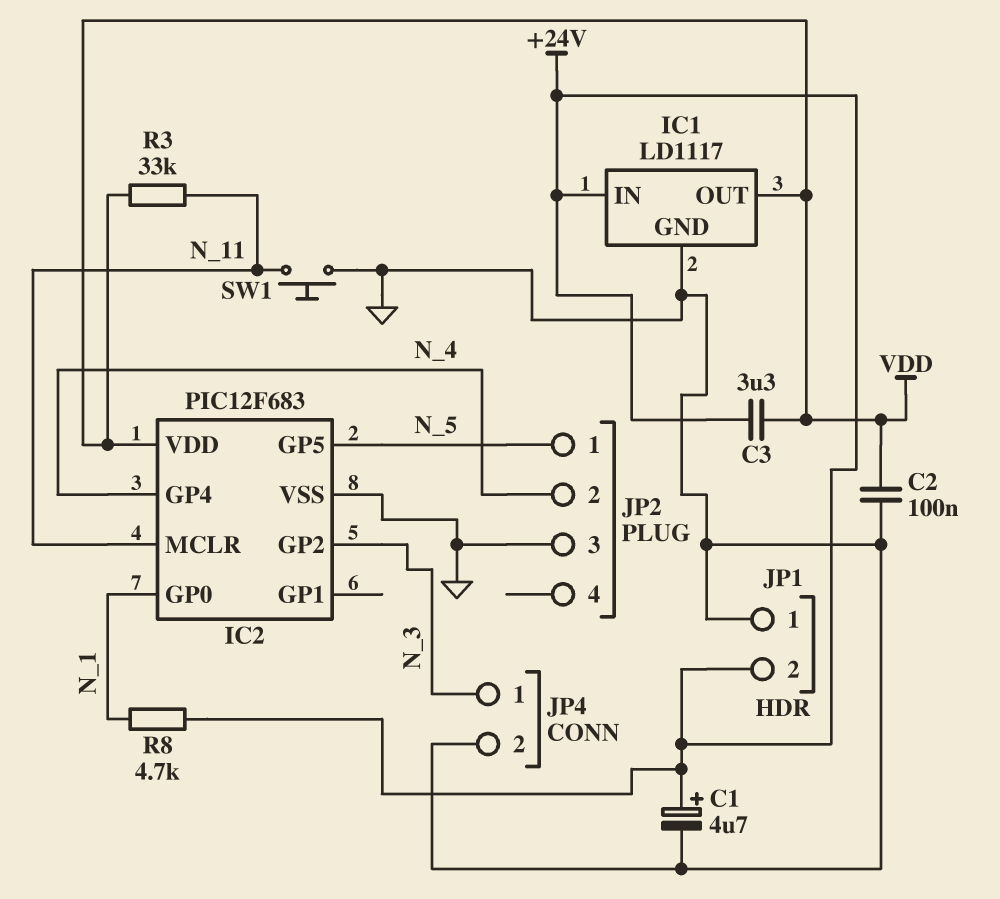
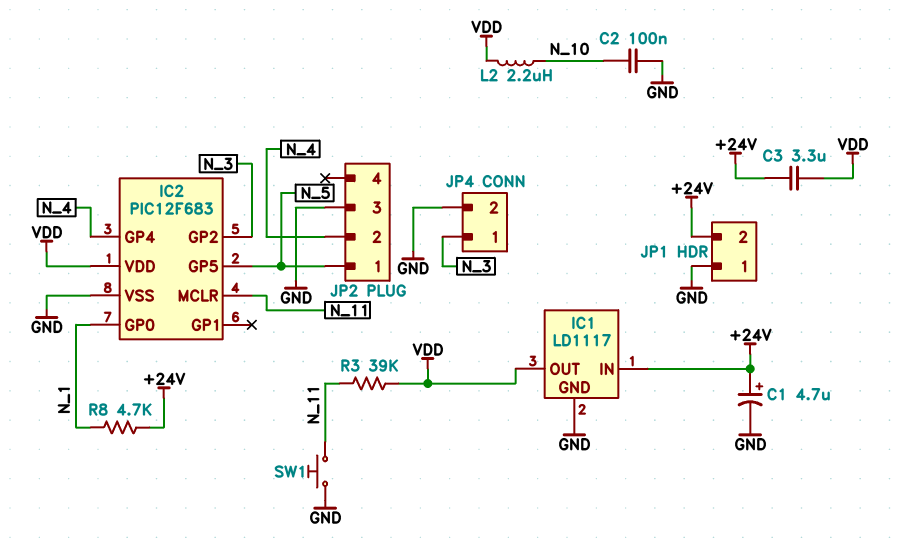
C2: 100nF (GND, VDD) -> 100nF (GND, N_10)
L2: none -> 2.2uH (N_10, VDD)
R3: 33k (N_11, VDD) -> 39k (N_11, VDD)

